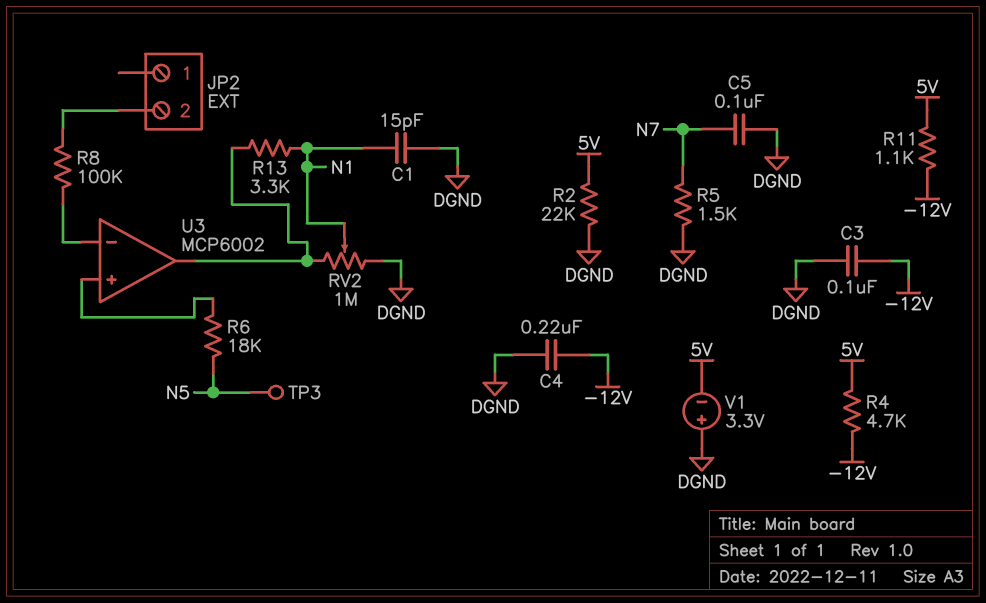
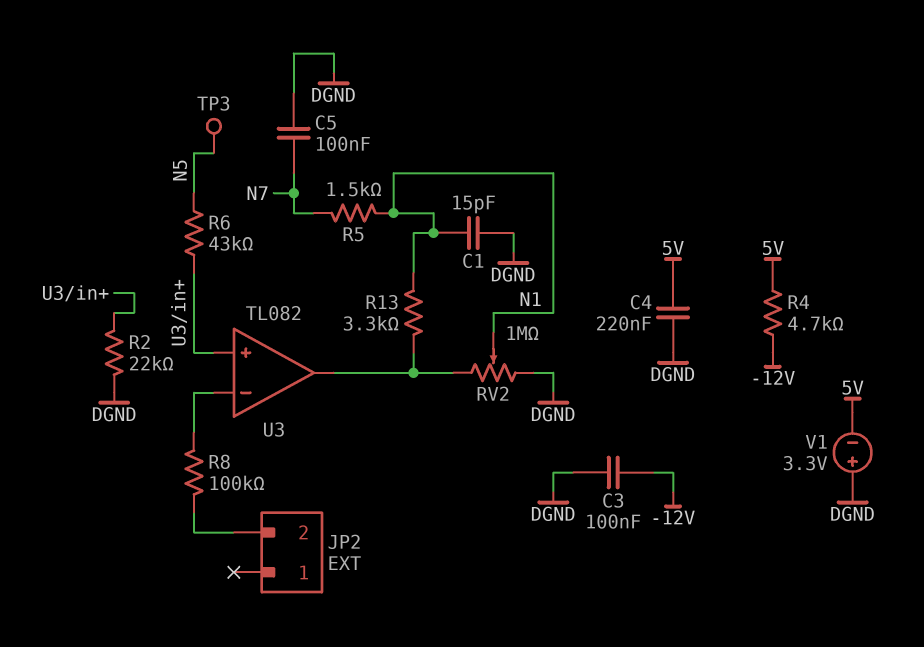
C4: 220nF (-12V, DGND) -> 220nF (5V, DGND)
R2: 22k (5V, DGND) -> 22k (DGND, U3/in+)
R5: 1.5k (DGND, N7) -> 1.5k (N1, N7)
R6: 18k (N5, U3/in+) -> 43k (N5, U3/in+)
R11: 1.1k (-12V, 5V) -> none
U3: MCP6002 -> TL082

